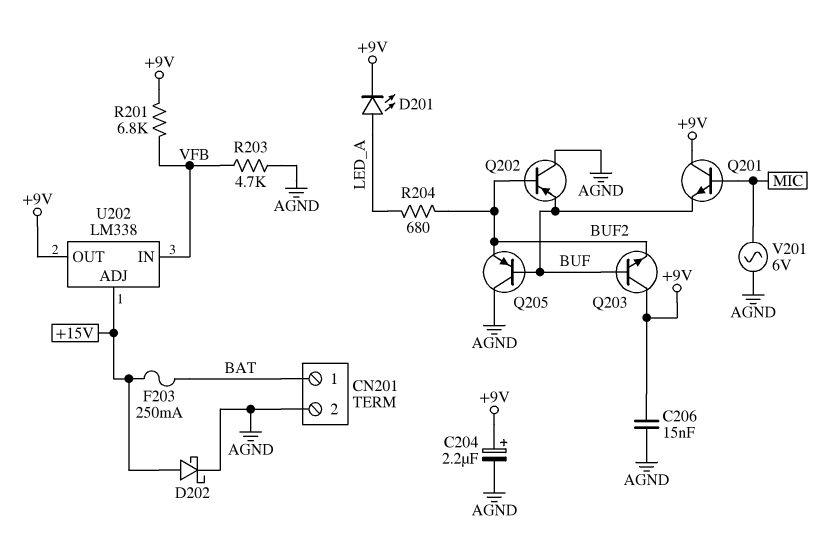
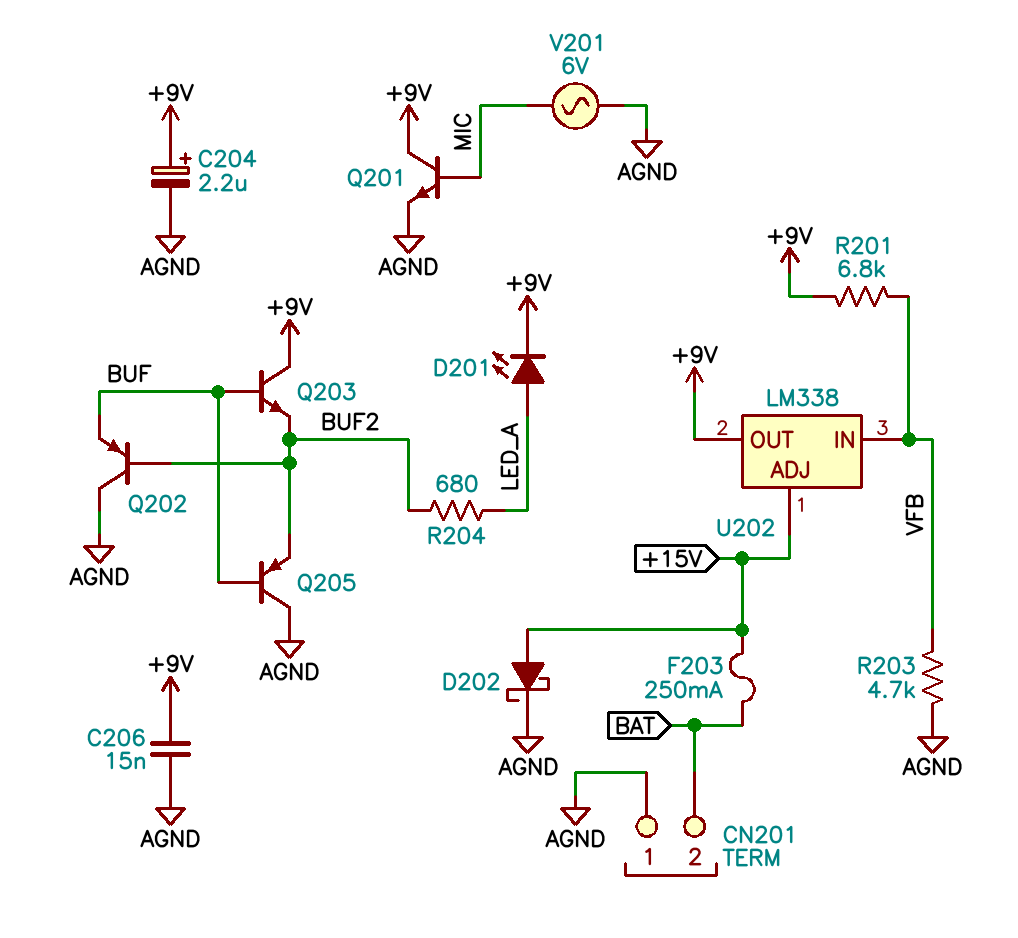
CN201 pin 1: BAT -> AGND
CN201 pin 2: AGND -> BAT
Q201: NPN (B MIC, C +9V, E BUF) -> NPN (B MIC, C +9V, E AGND)

